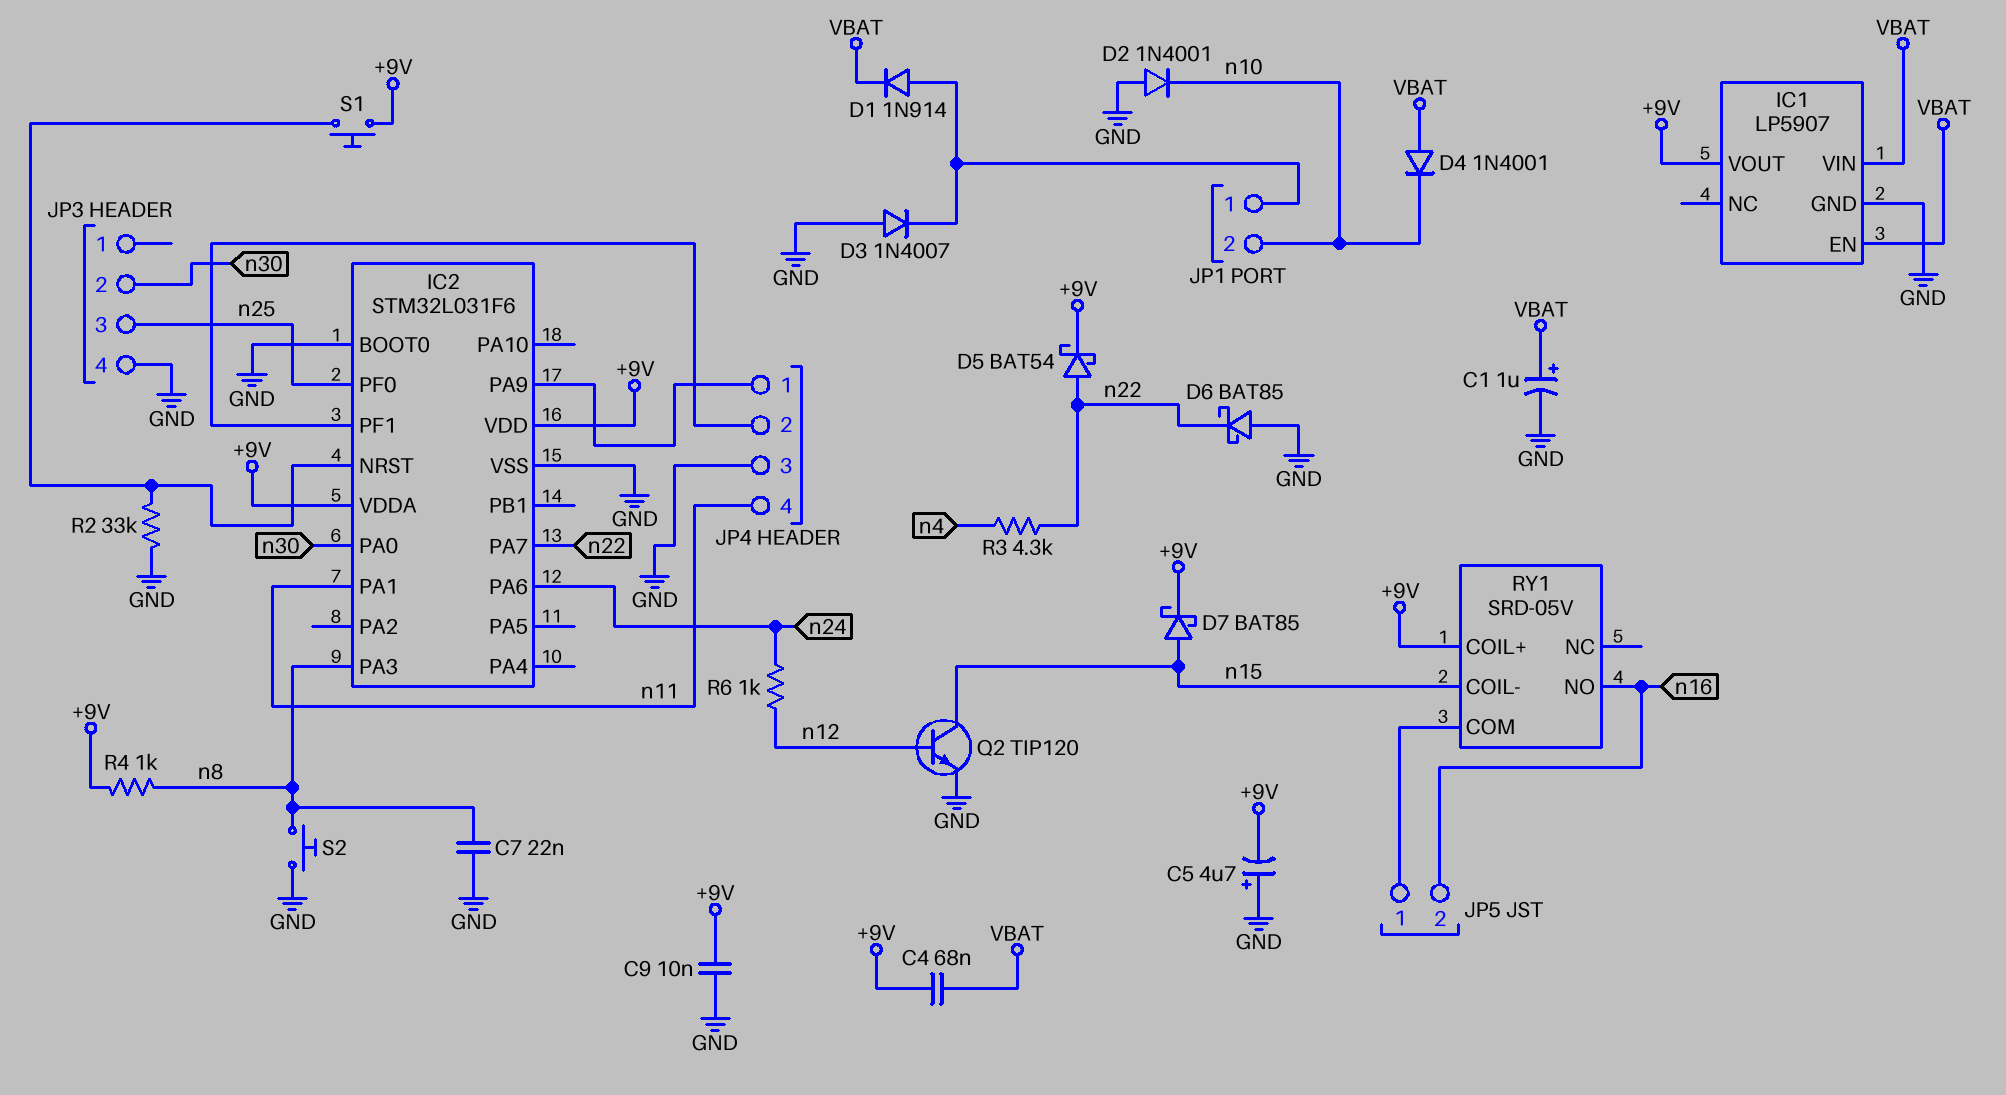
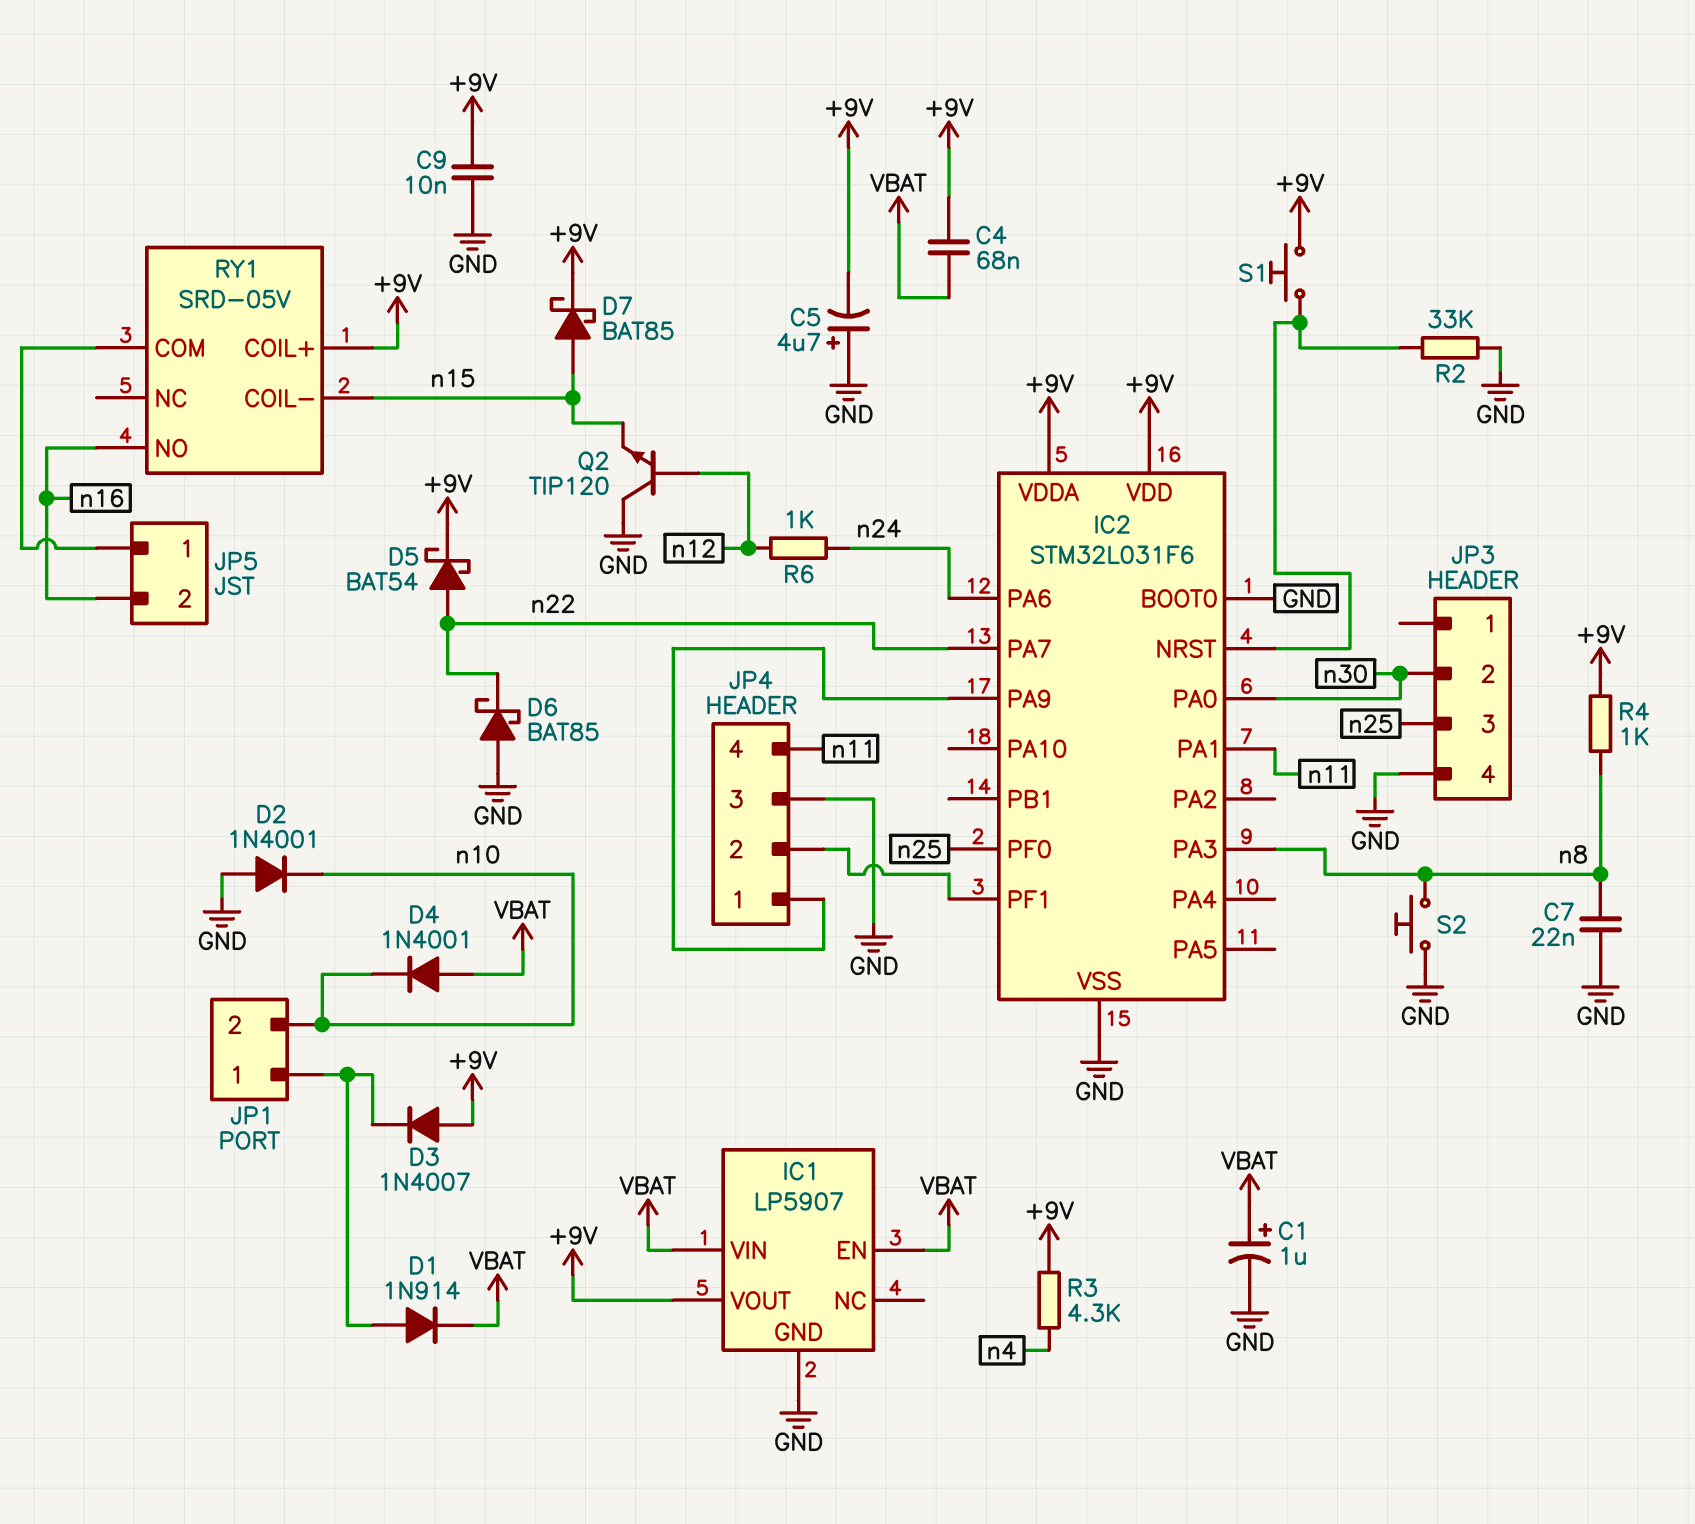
D3: diode 1N4007 (A GND, K JP1/1) -> diode 1N4007 (A +9V, K JP1/1)
Q2: NPN TIP120 (B n12, C n15, E GND) -> NPN TIP120 (B n12, C GND, E n15)
R3: 4.3k (n4, n22) -> 4.3k (+9V, n4)

